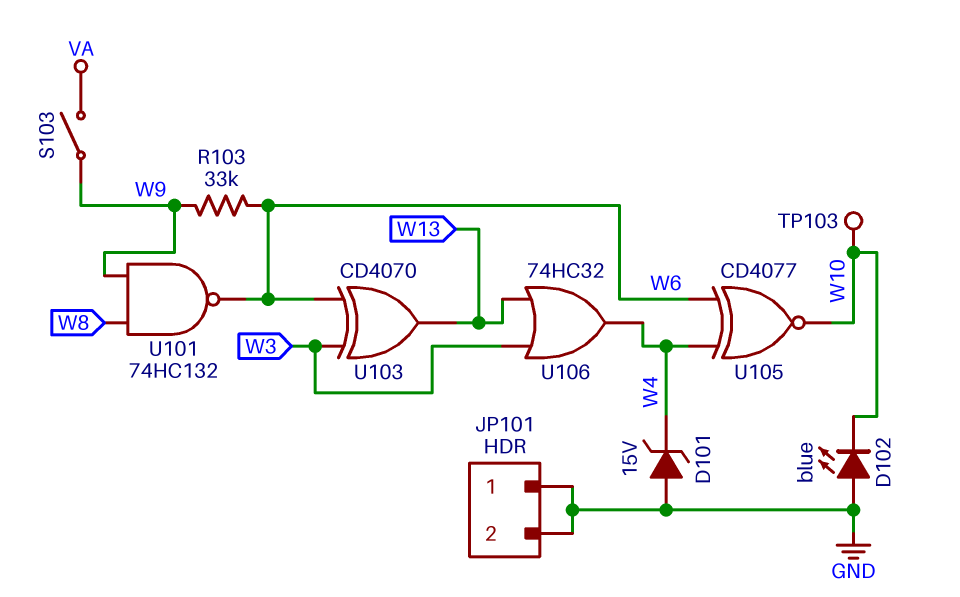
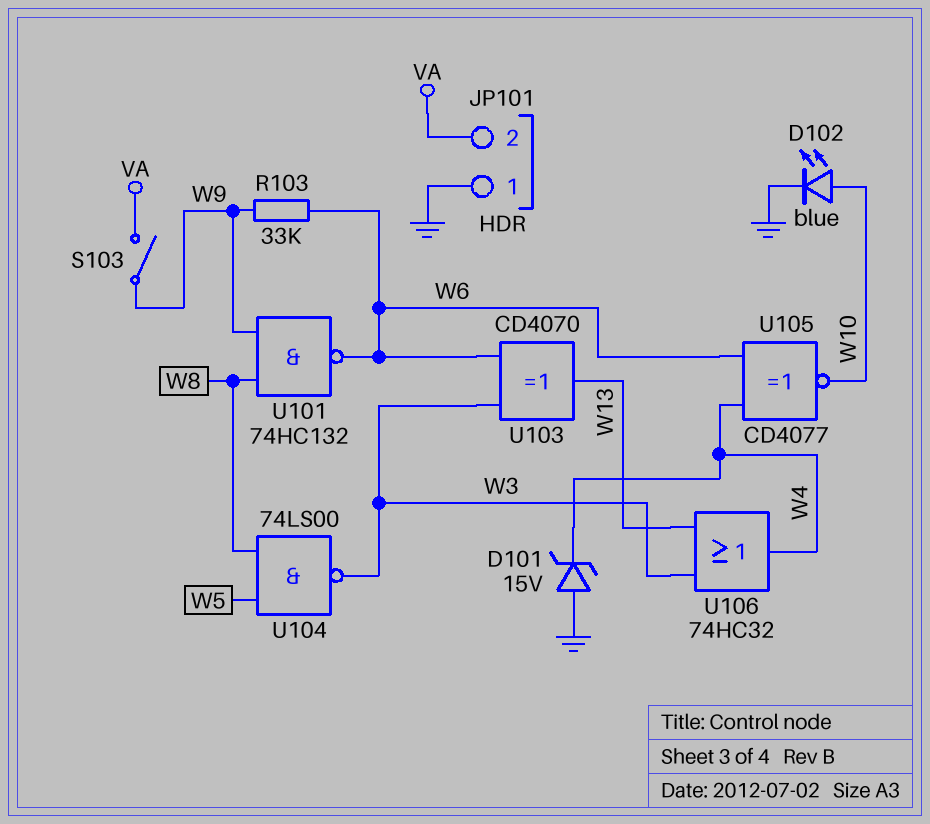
D102: LED blue (A GND, K W10) -> LED blue (A W10, K GND)
JP101 pin 2: GND -> VA
TP103: test point (W10) -> none
U104: none -> NAND 74LS00 (in W5, in W8, out W3)

